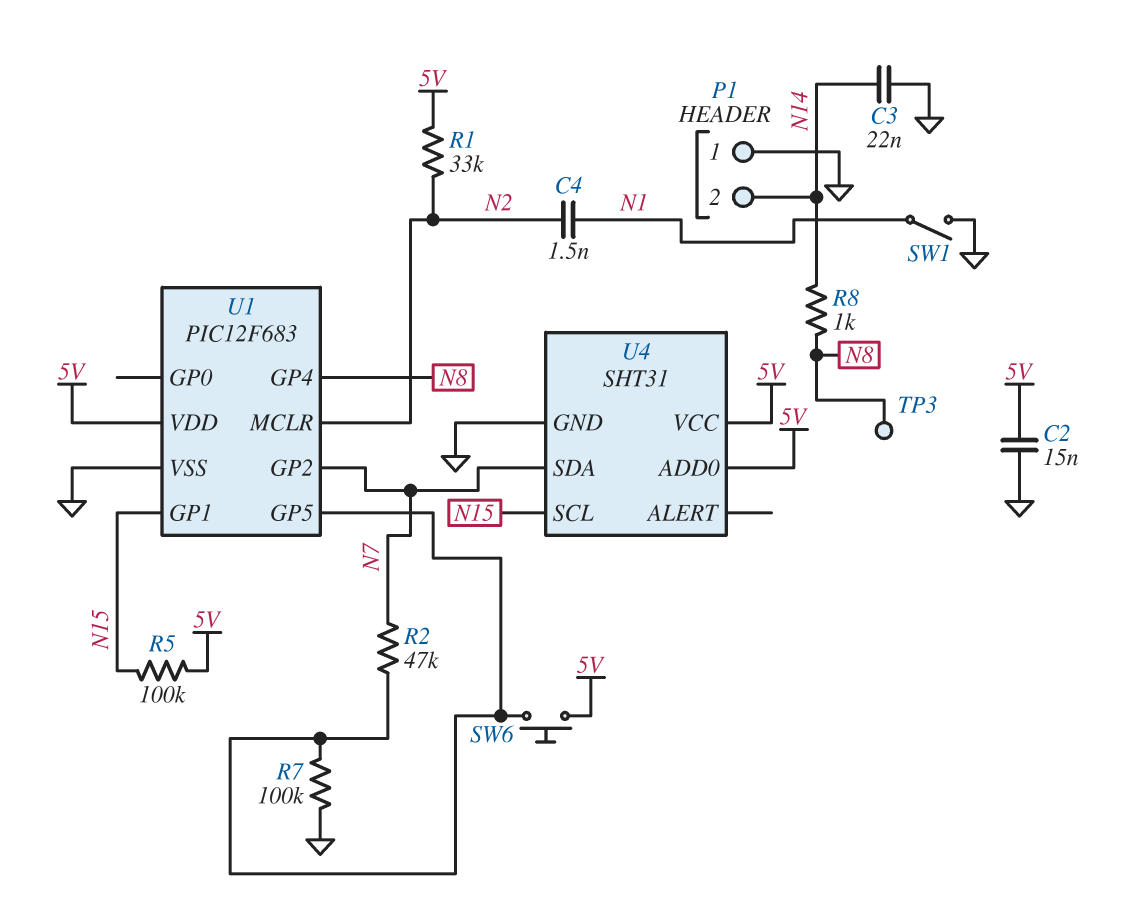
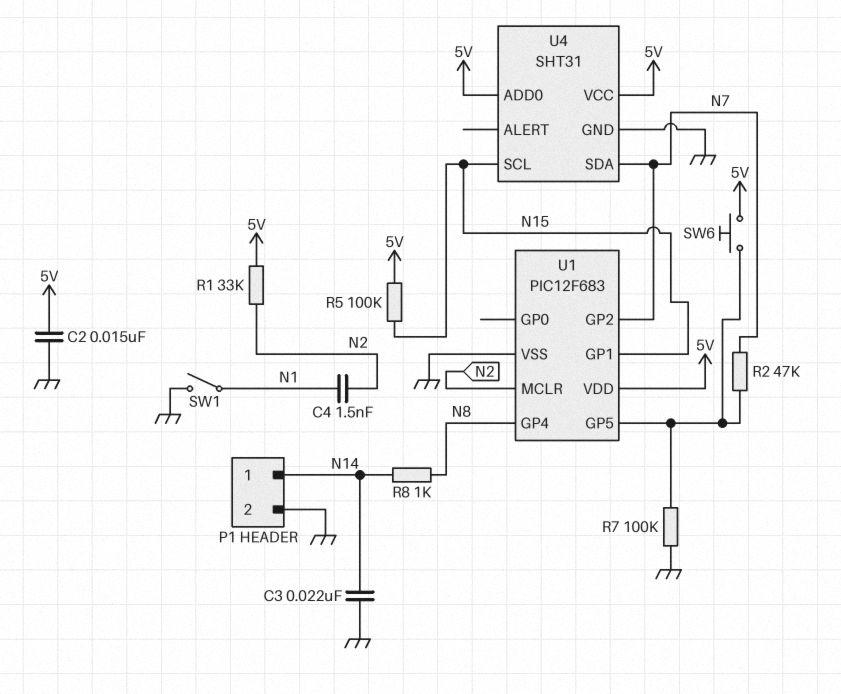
P1 pin 1: GND -> N14
P1 pin 2: N14 -> GND
TP3: test point (N8) -> none

